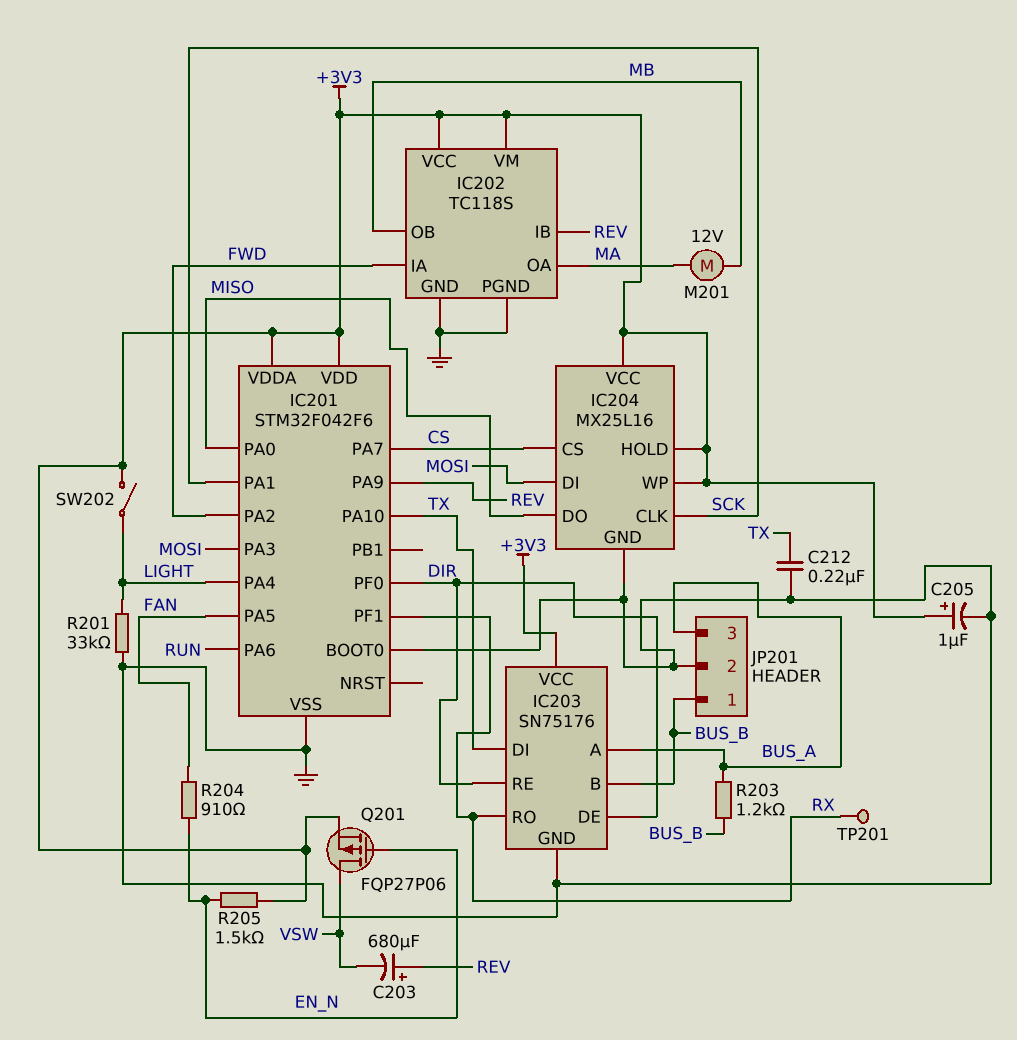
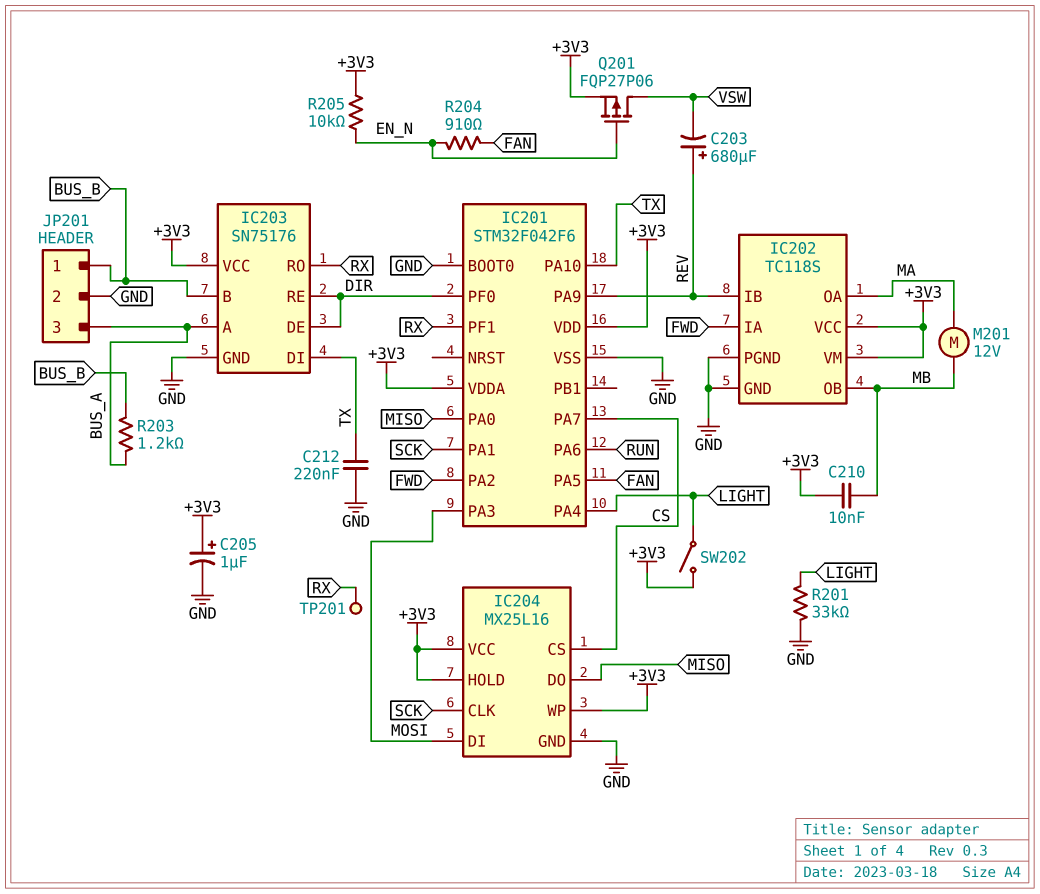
C210: none -> 10nF (+3V3, MB)
R205: 1.5k (+3V3, EN_N) -> 10k (+3V3, EN_N)

